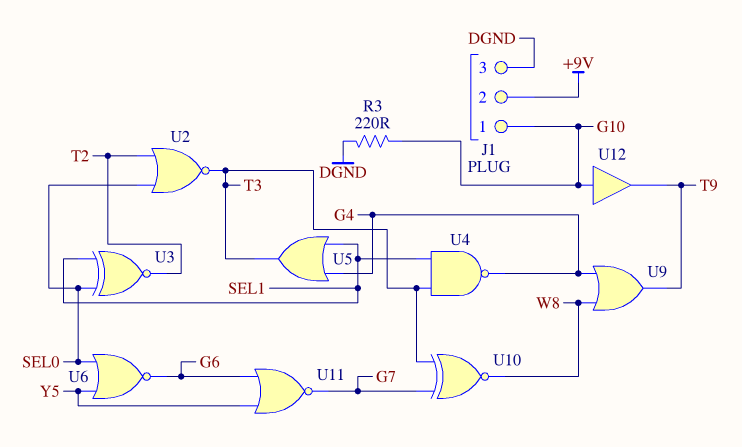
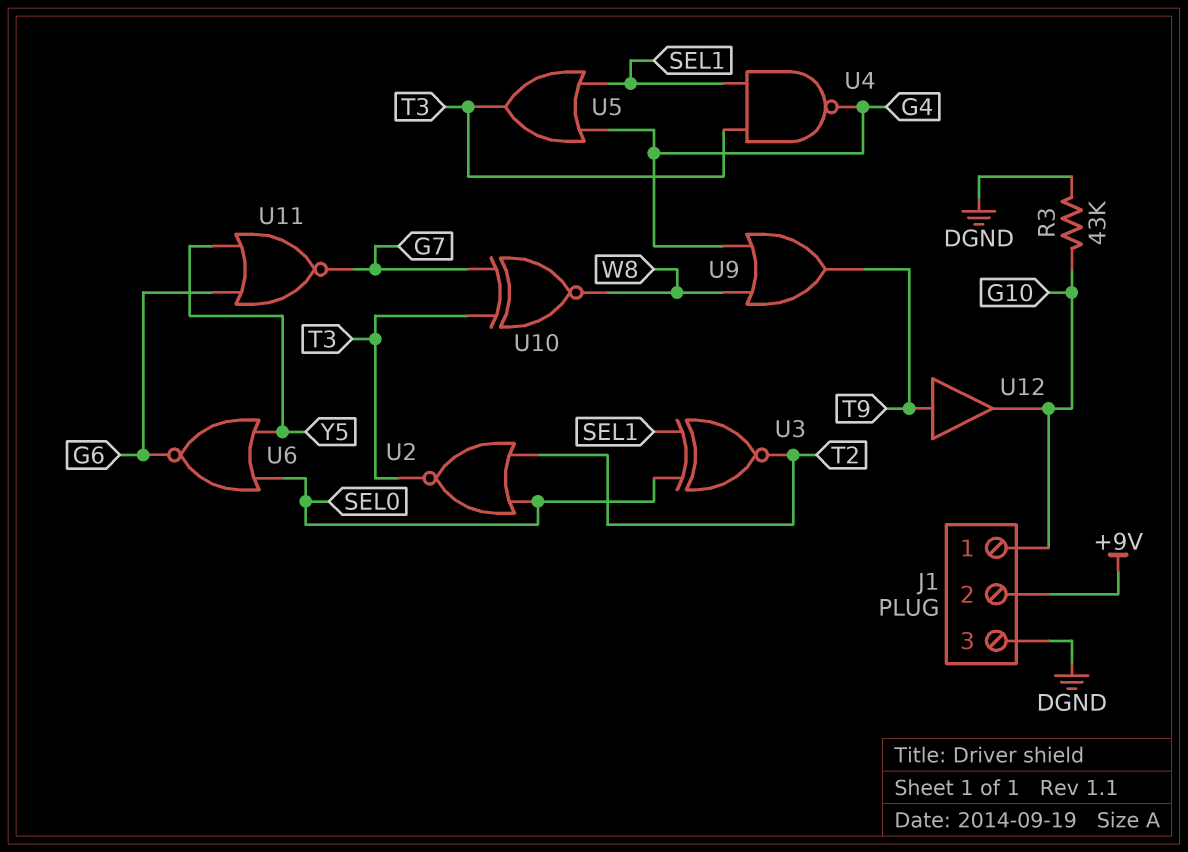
R3: 220 (DGND, G10) -> 43k (DGND, G10)
U12: buffer (in G10, out T9) -> buffer (in T9, out G10)

